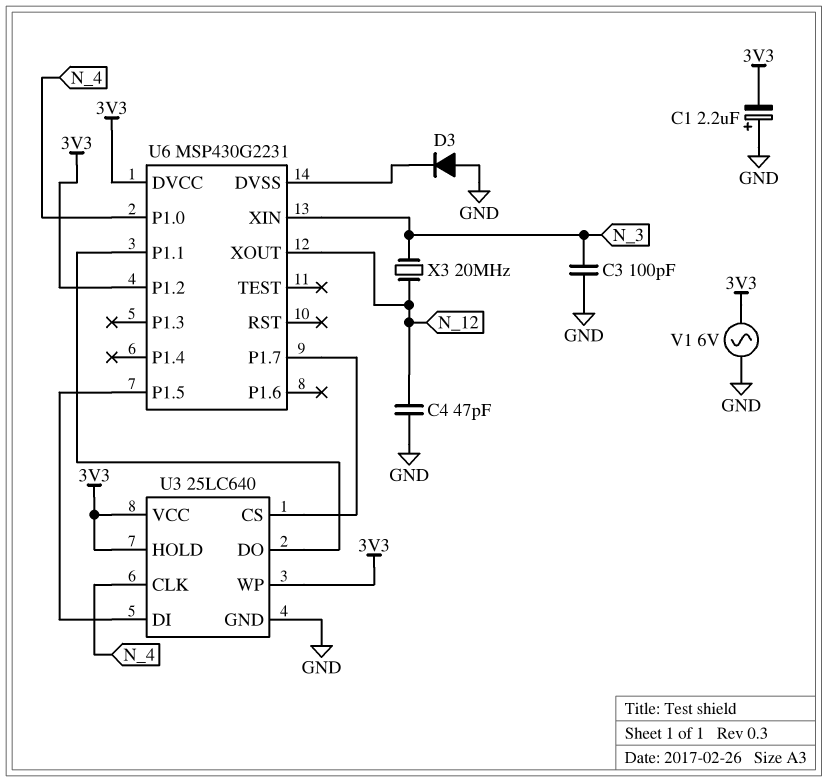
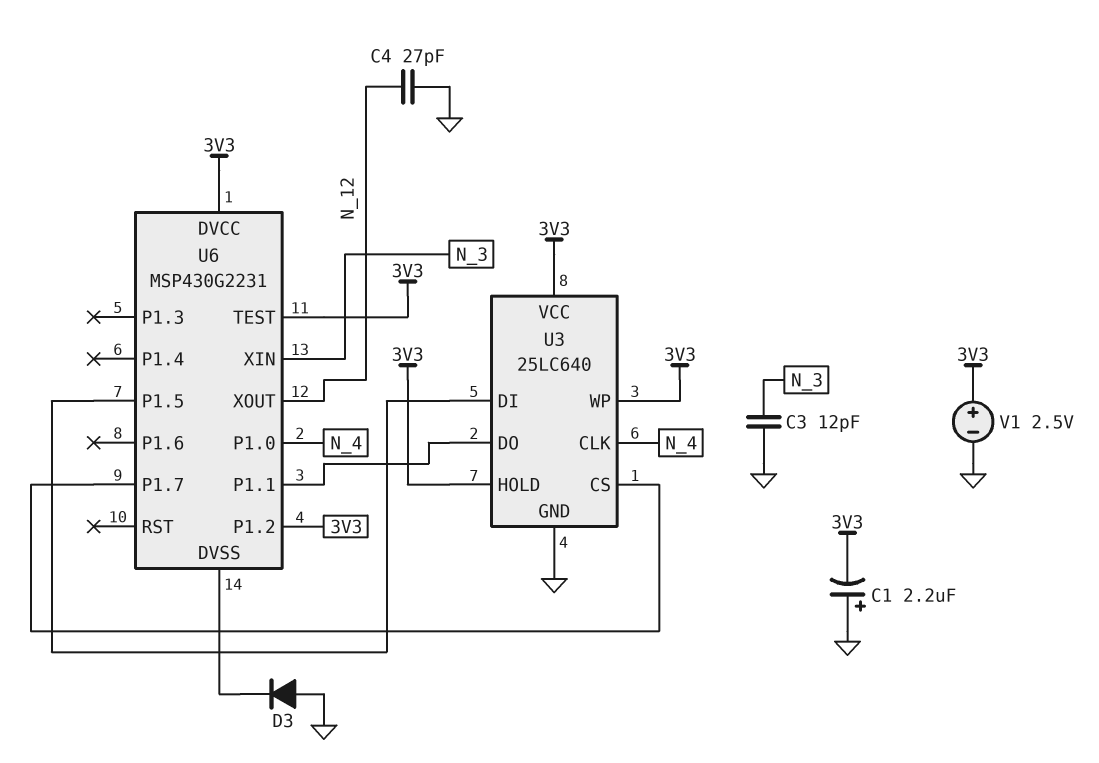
C3: 100pF (GND, N_3) -> 12pF (GND, N_3)
C4: 47pF (GND, N_12) -> 27pF (GND, N_12)
U6 pin TEST: none -> 3V3
V1: AC 6V (3V3, GND) -> 2.5V (plus 3V3, minus GND)
X3: 20MHz (N_3, N_12) -> none

